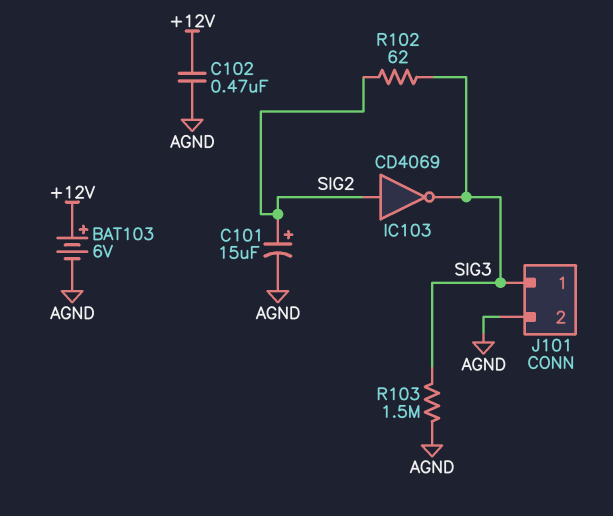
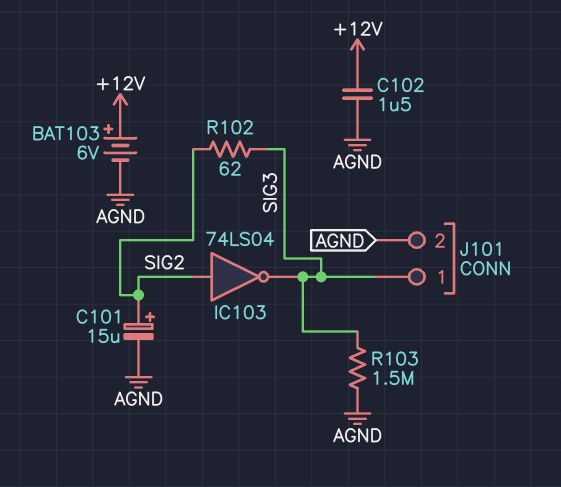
C102: 470nF (+12V, AGND) -> 1.5uF (+12V, AGND)
IC103: NOT CD4069 (in SIG2, out SIG3) -> NOT 74LS04 (in SIG2, out SIG3)

